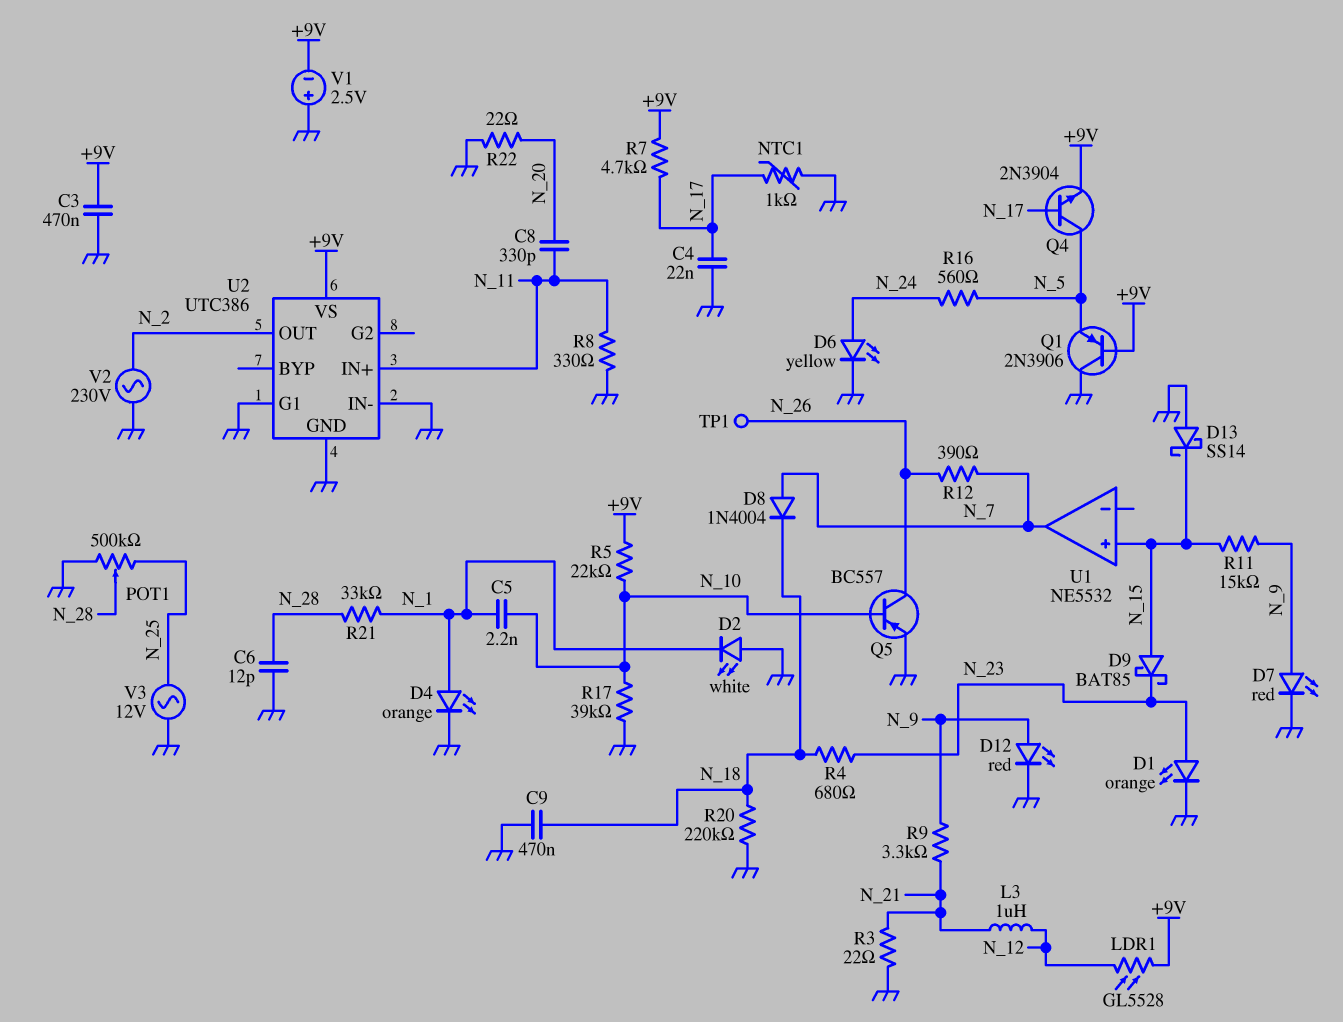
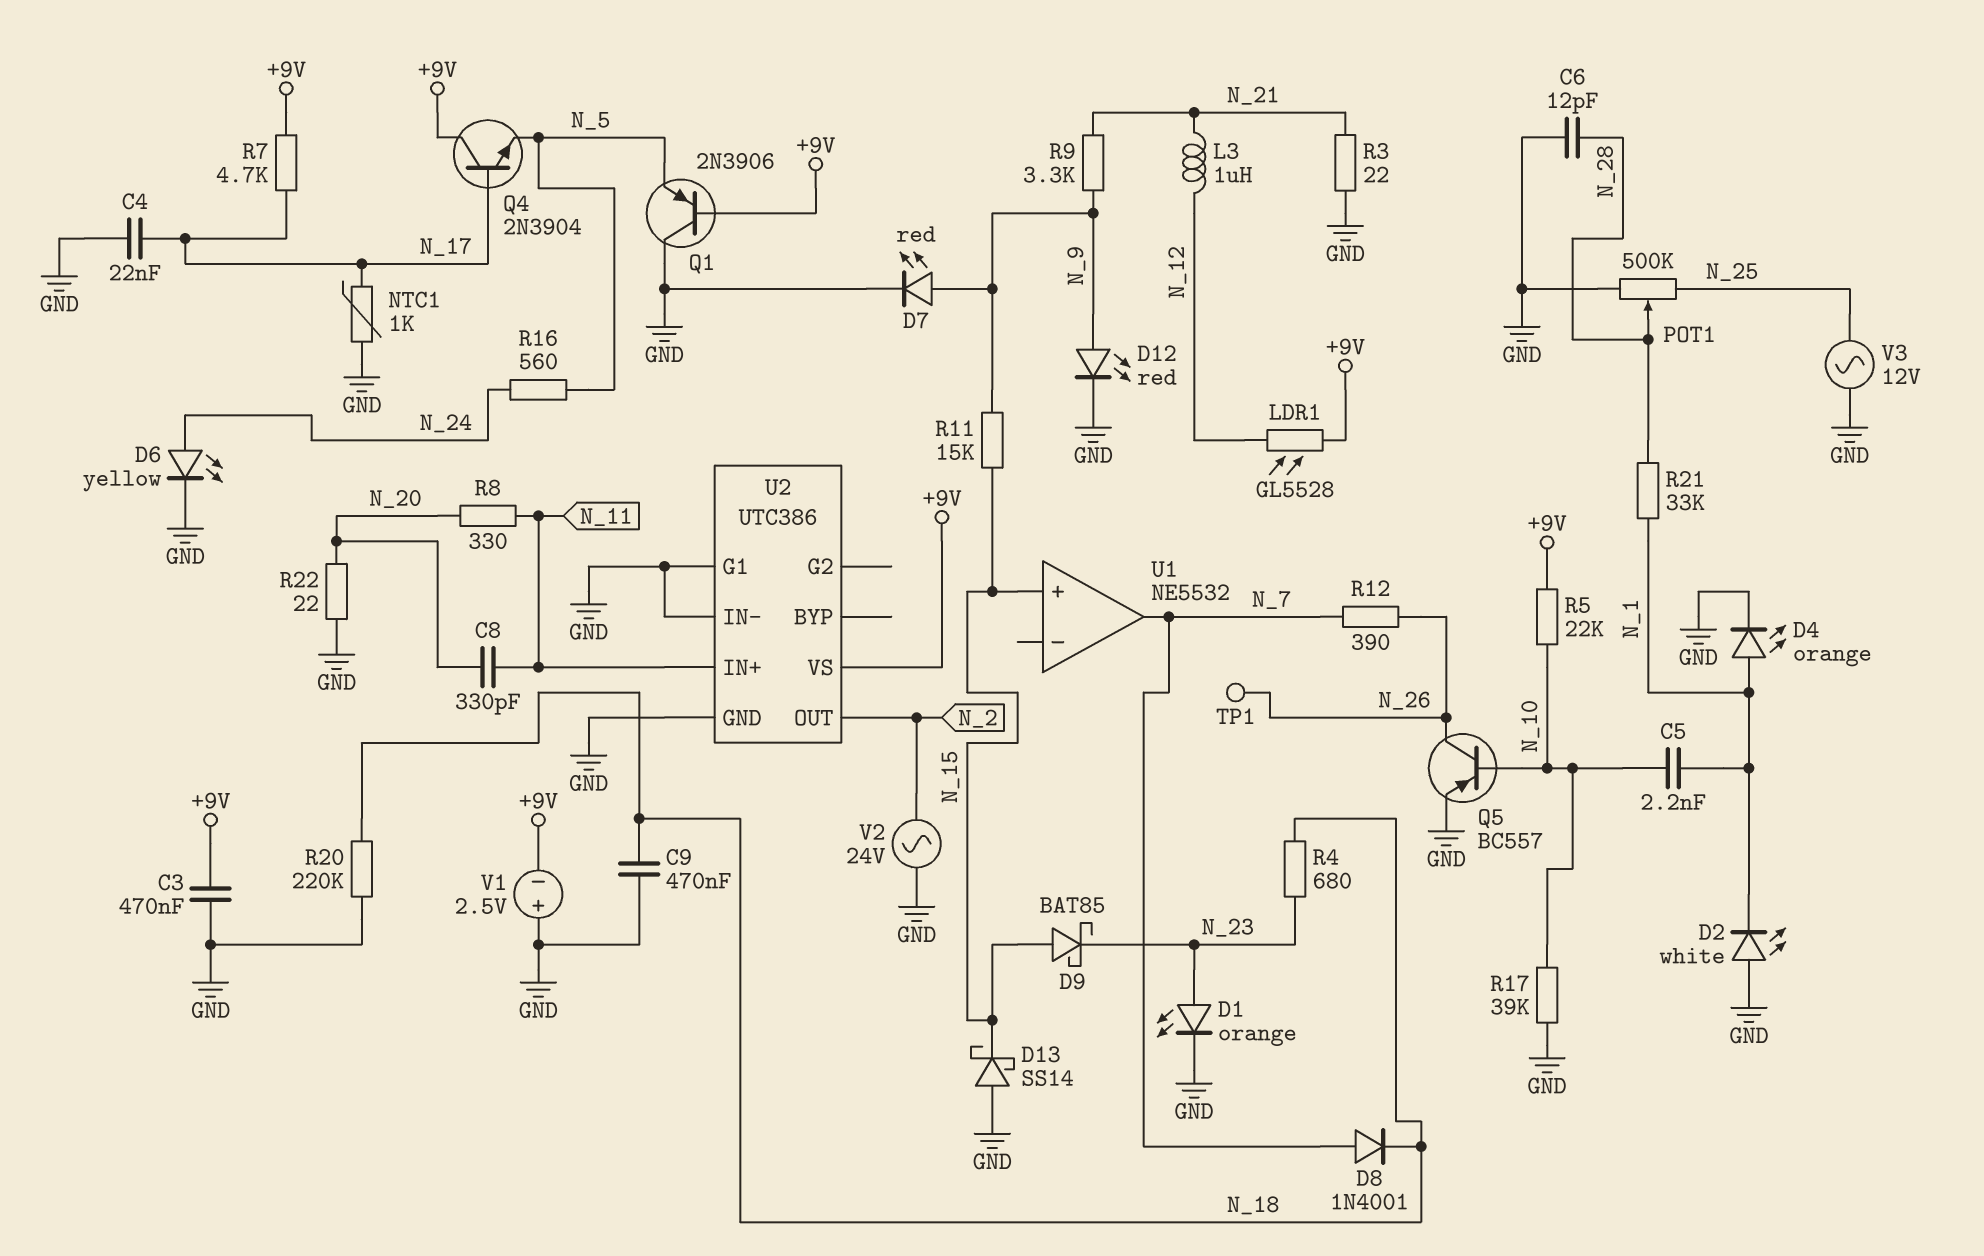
D8: diode 1N4004 (A N_7, K N_18) -> diode 1N4001 (A N_7, K N_18)
Q4: NPN 2N3904 (B N_17, C N_5, E +9V) -> NPN 2N3904 (B N_17, C +9V, E N_5)
R8: 330 (GND, N_11) -> 330 (N_11, N_20)
V2: AC 230V (GND, N_2) -> AC 24V (GND, N_2)

